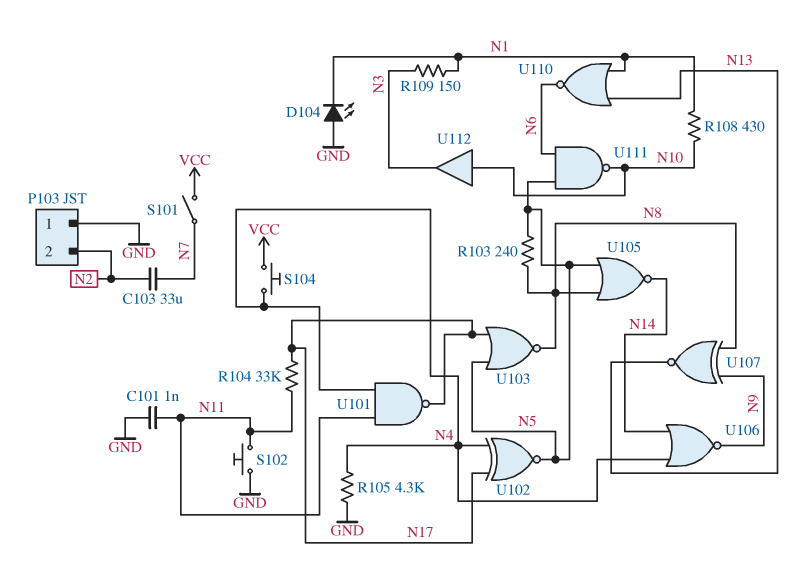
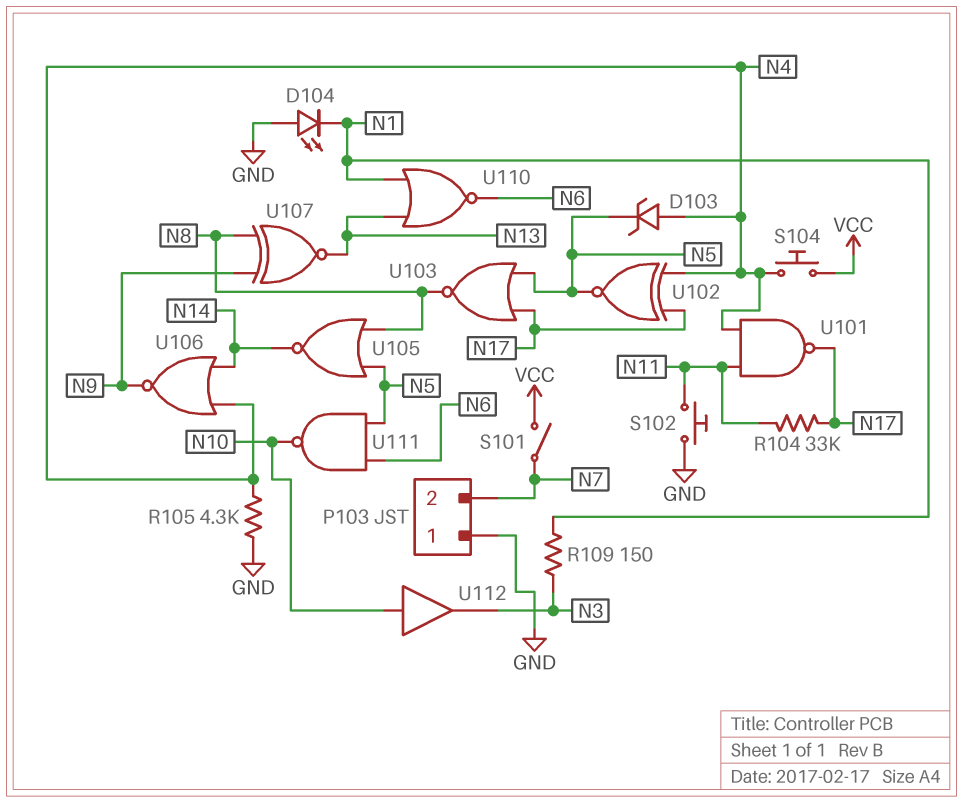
C101: 1nF (GND, N11) -> none
C103: 33uF (N2, N7) -> none
D103: none -> zener (A N4, K N5)
P103 pin 2: N2 -> N7
R103: 240 (N5, N8) -> none
R108: 430 (N1, N10) -> none

